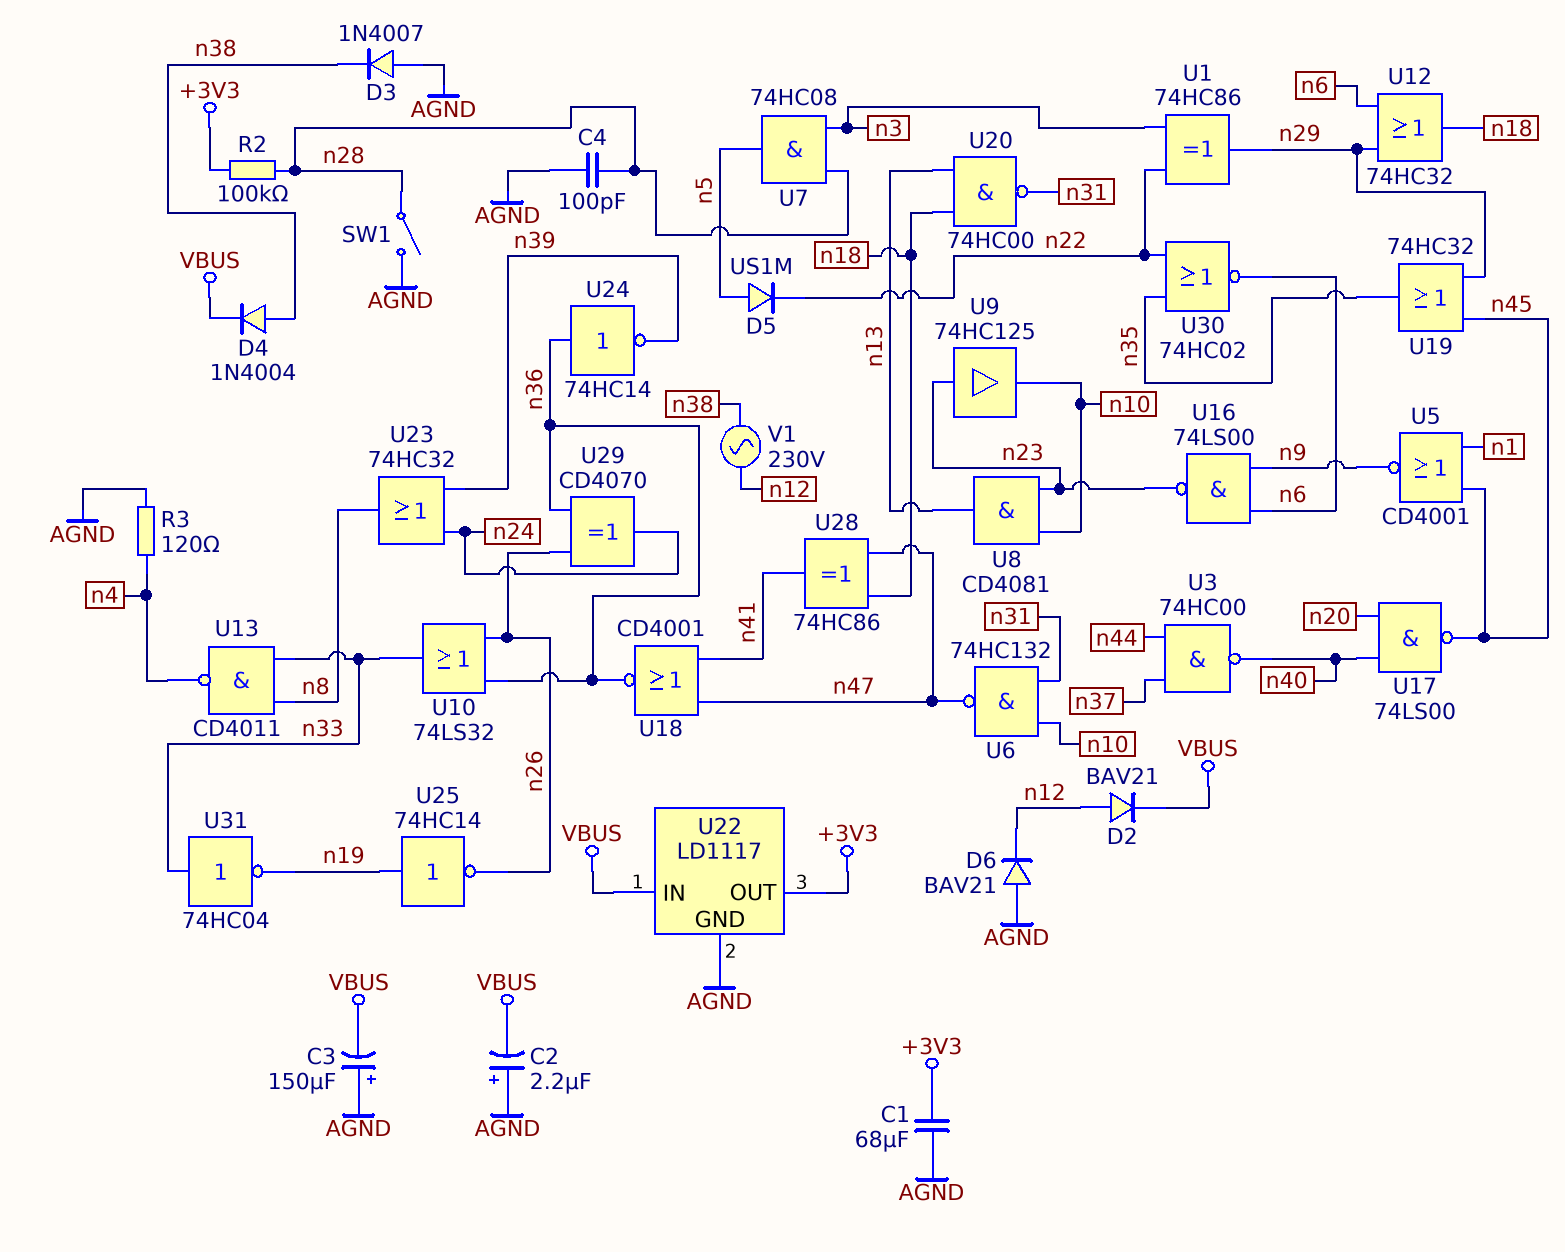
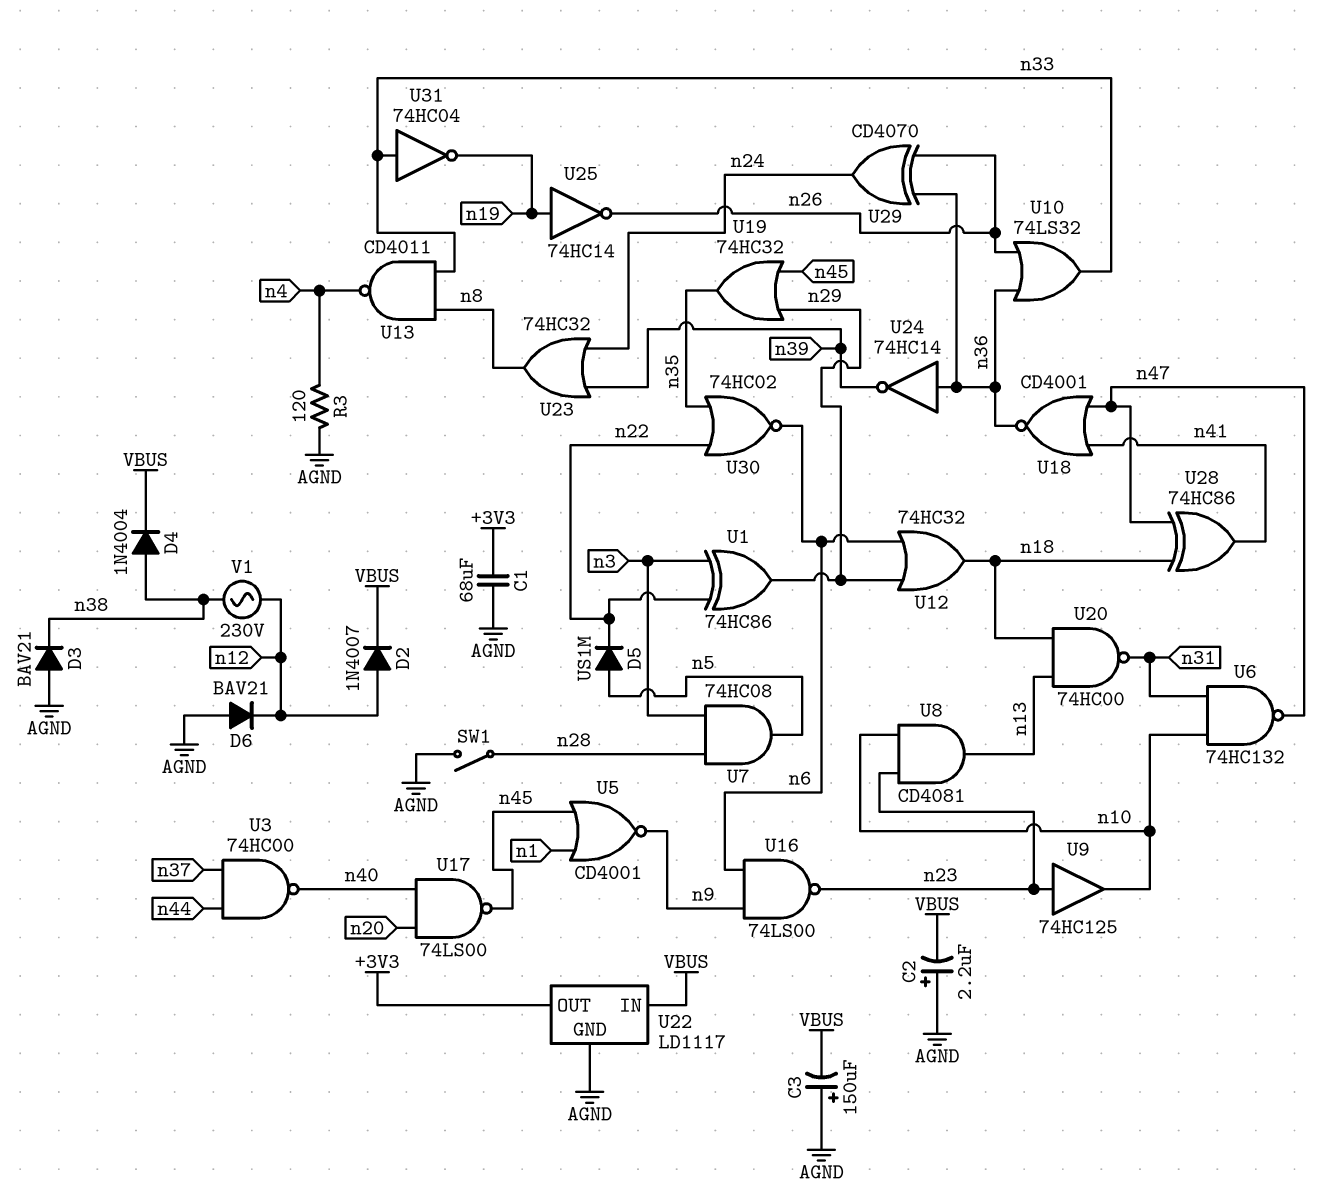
C4: 100pF (AGND, n28) -> none
D2: diode BAV21 (A n12, K VBUS) -> diode 1N4007 (A n12, K VBUS)
D3: diode 1N4007 (A AGND, K n38) -> diode BAV21 (A AGND, K n38)
R2: 100k (+3V3, n28) -> none

